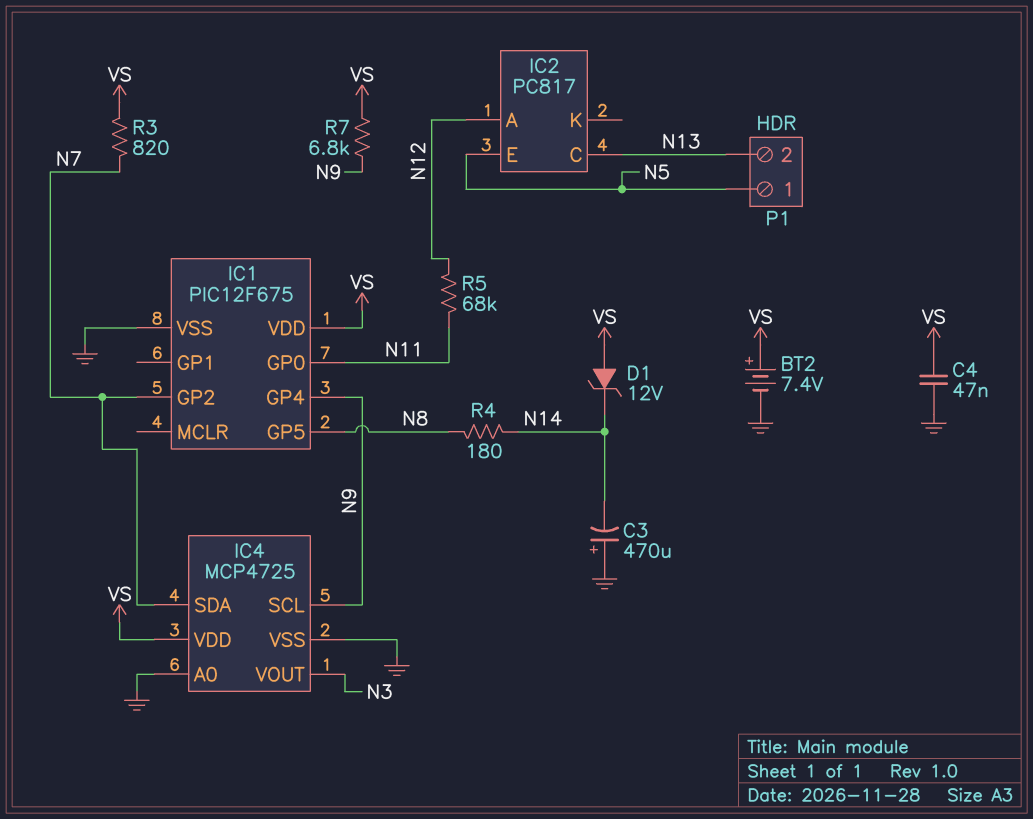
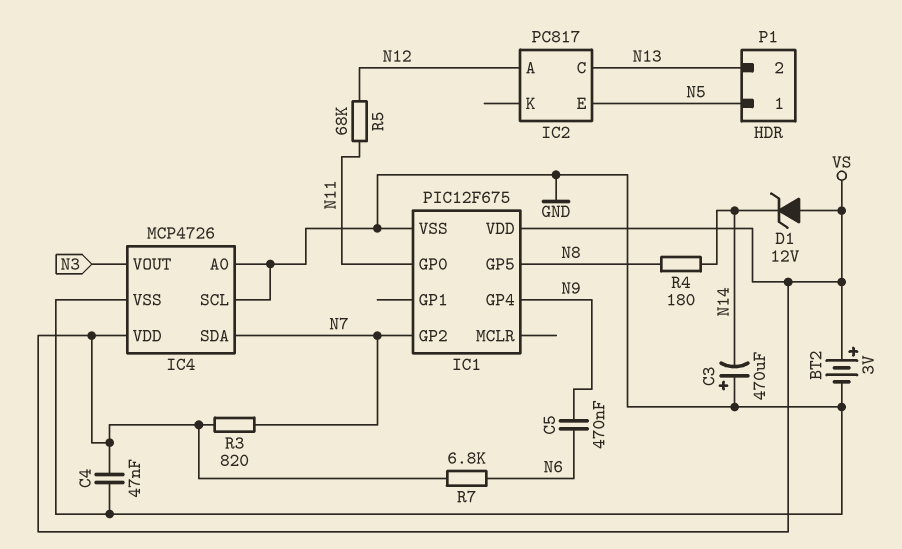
BT2: 7.4V (plus VS, minus GND) -> 3V (plus VS, minus GND)
C5: none -> 470nF (N6, N9)
IC4: MCP4725 -> MCP4726
IC4 pin SCL: N9 -> GND
R7: 6.8k (N9, VS) -> 6.8k (N6, VS)

